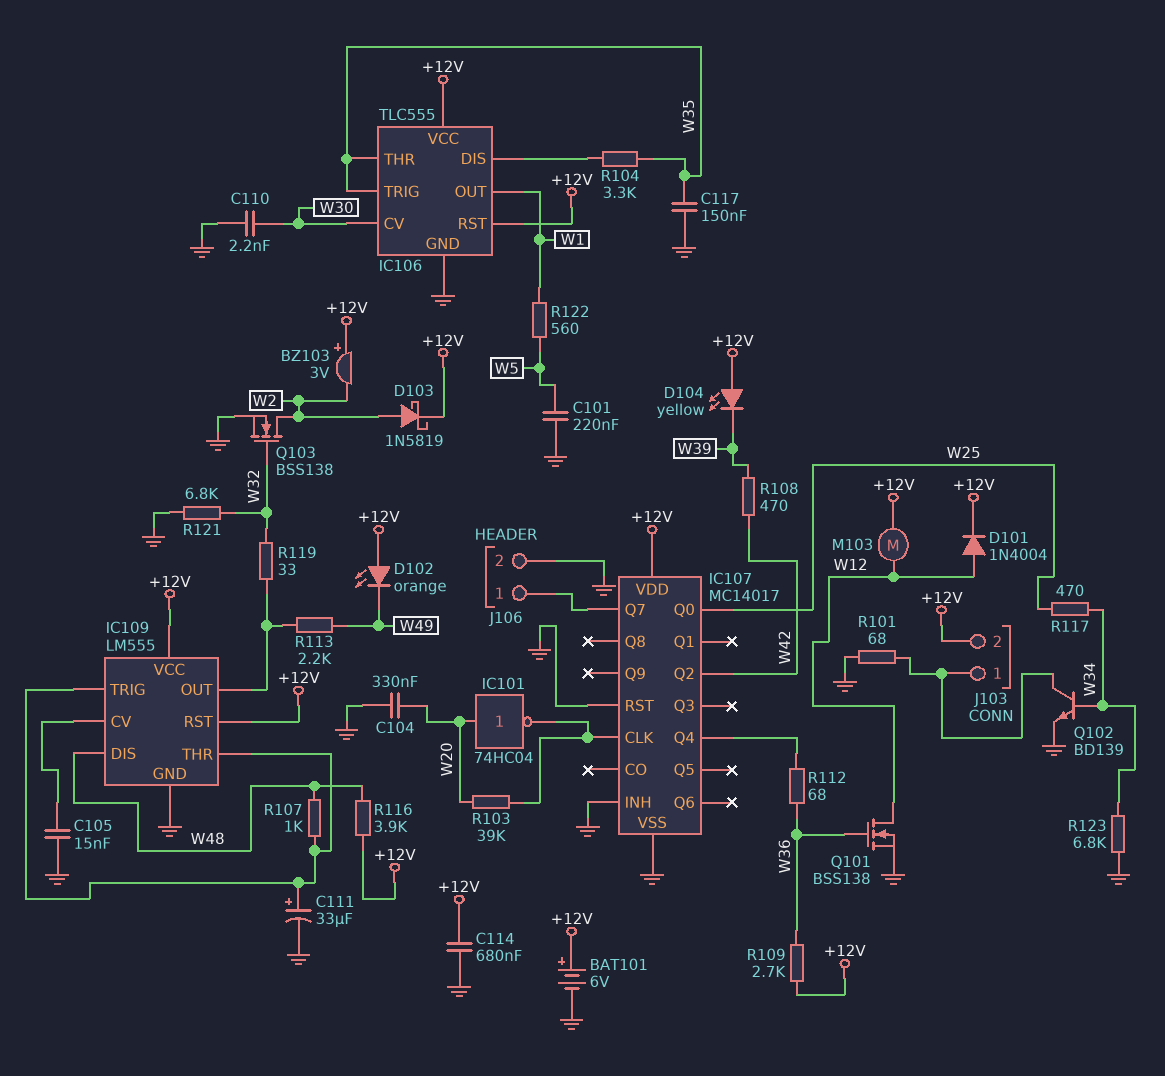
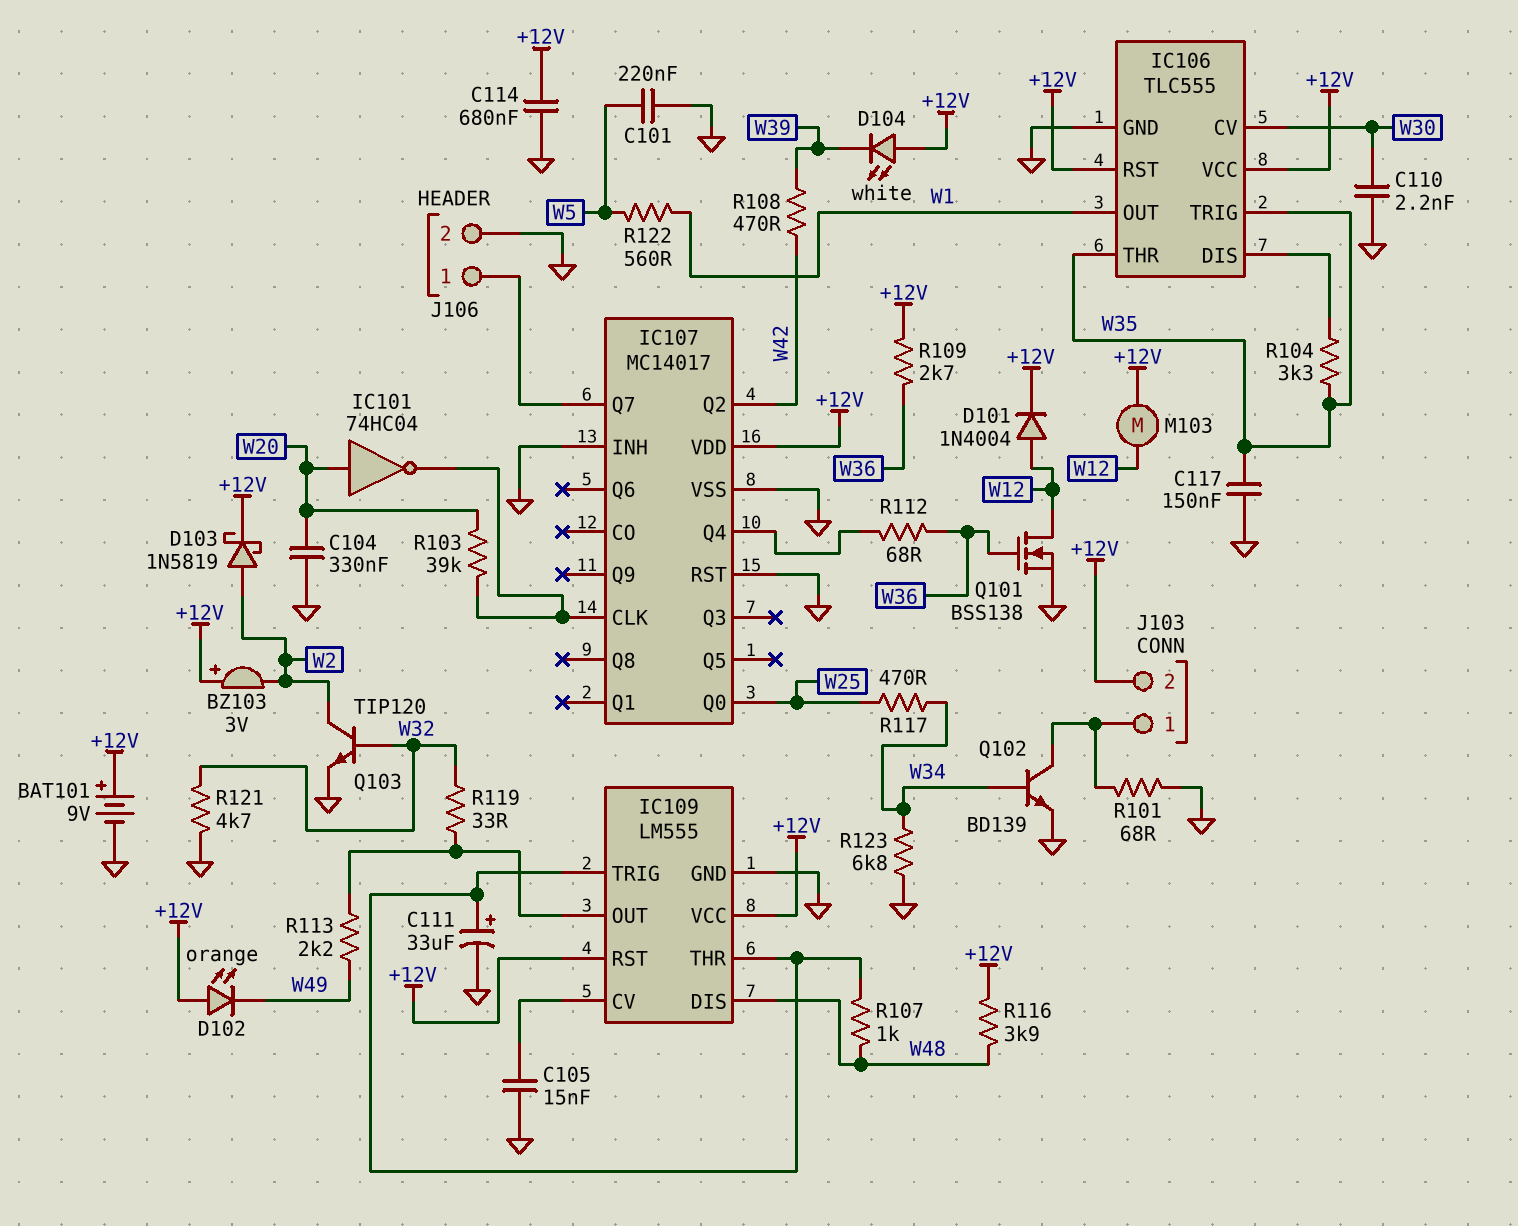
BAT101: 6V (plus +12V, minus GND) -> 9V (plus +12V, minus GND)
D104: LED yellow (A +12V, K W39) -> LED white (A +12V, K W39)
Q103: NMOS BSS138 (G W32, D W2, S GND) -> NPN TIP120 (B W32, C W2, E GND)
R121: 6.8k (GND, W32) -> 4.7k (GND, W32)

